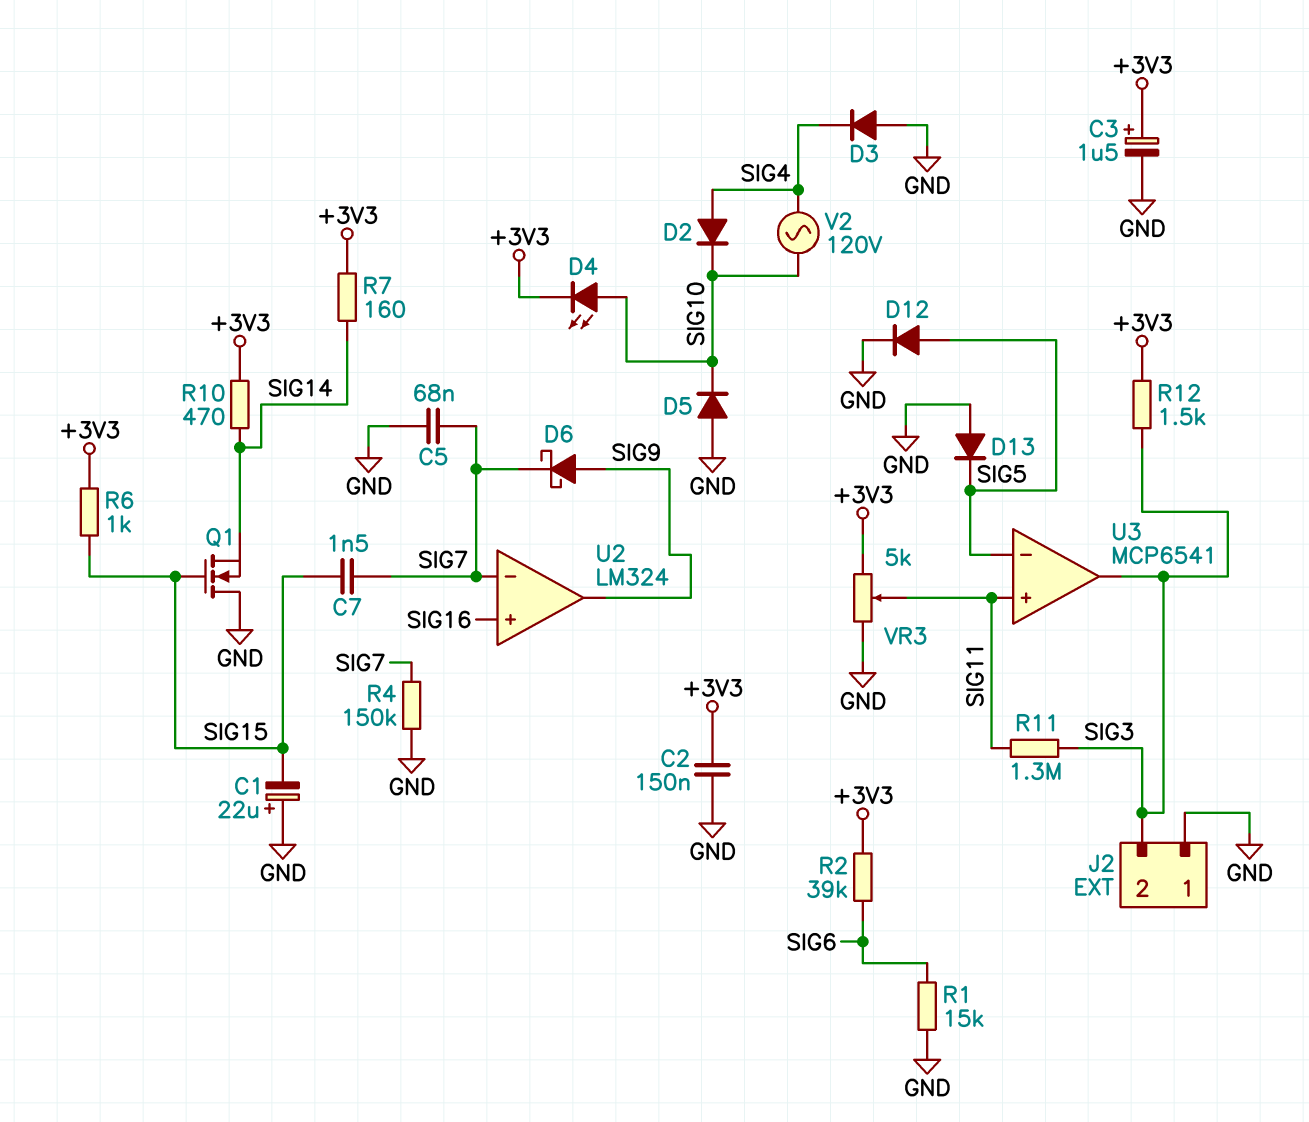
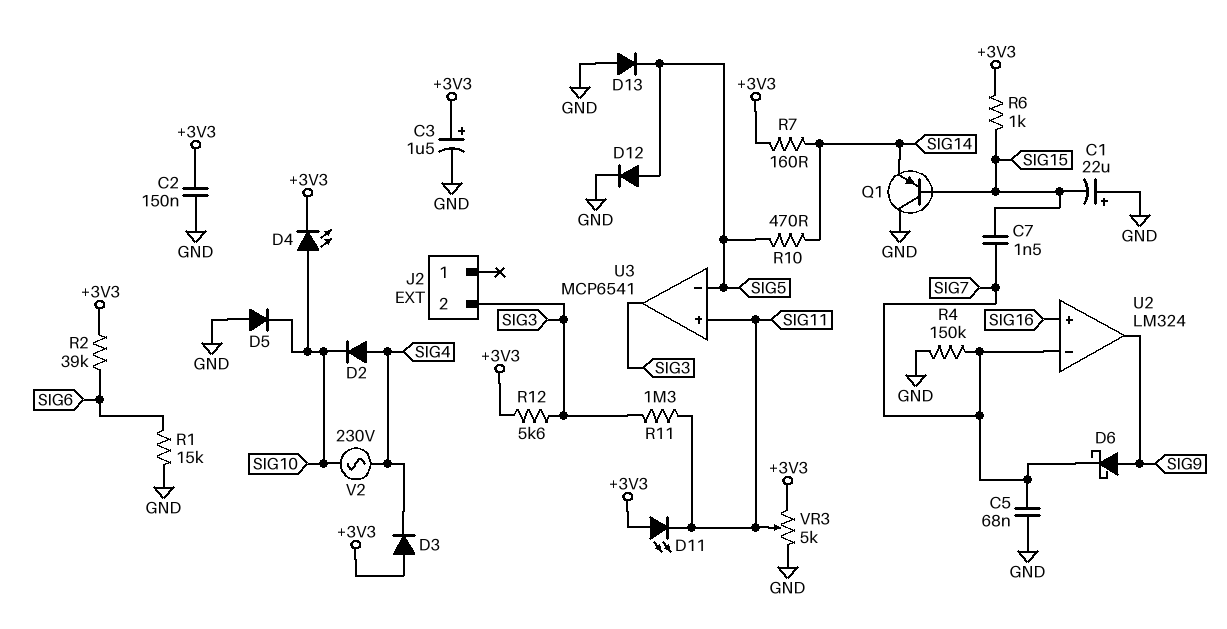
D3: diode (A GND, K SIG4) -> diode (A +3V3, K SIG4)
D11: none -> LED (A +3V3, K SIG11)
J2 pin 1: GND -> none
Q1: NMOS (G SIG15, D GND, S SIG14) -> PNP (B SIG15, C GND, E SIG14)
R10: 470 (+3V3, SIG14) -> 470 (SIG5, SIG14)
R12: 1.5k (+3V3, SIG3) -> 5.6k (+3V3, SIG3)
V2: AC 120V (SIG4, SIG10) -> AC 230V (SIG4, SIG10)

